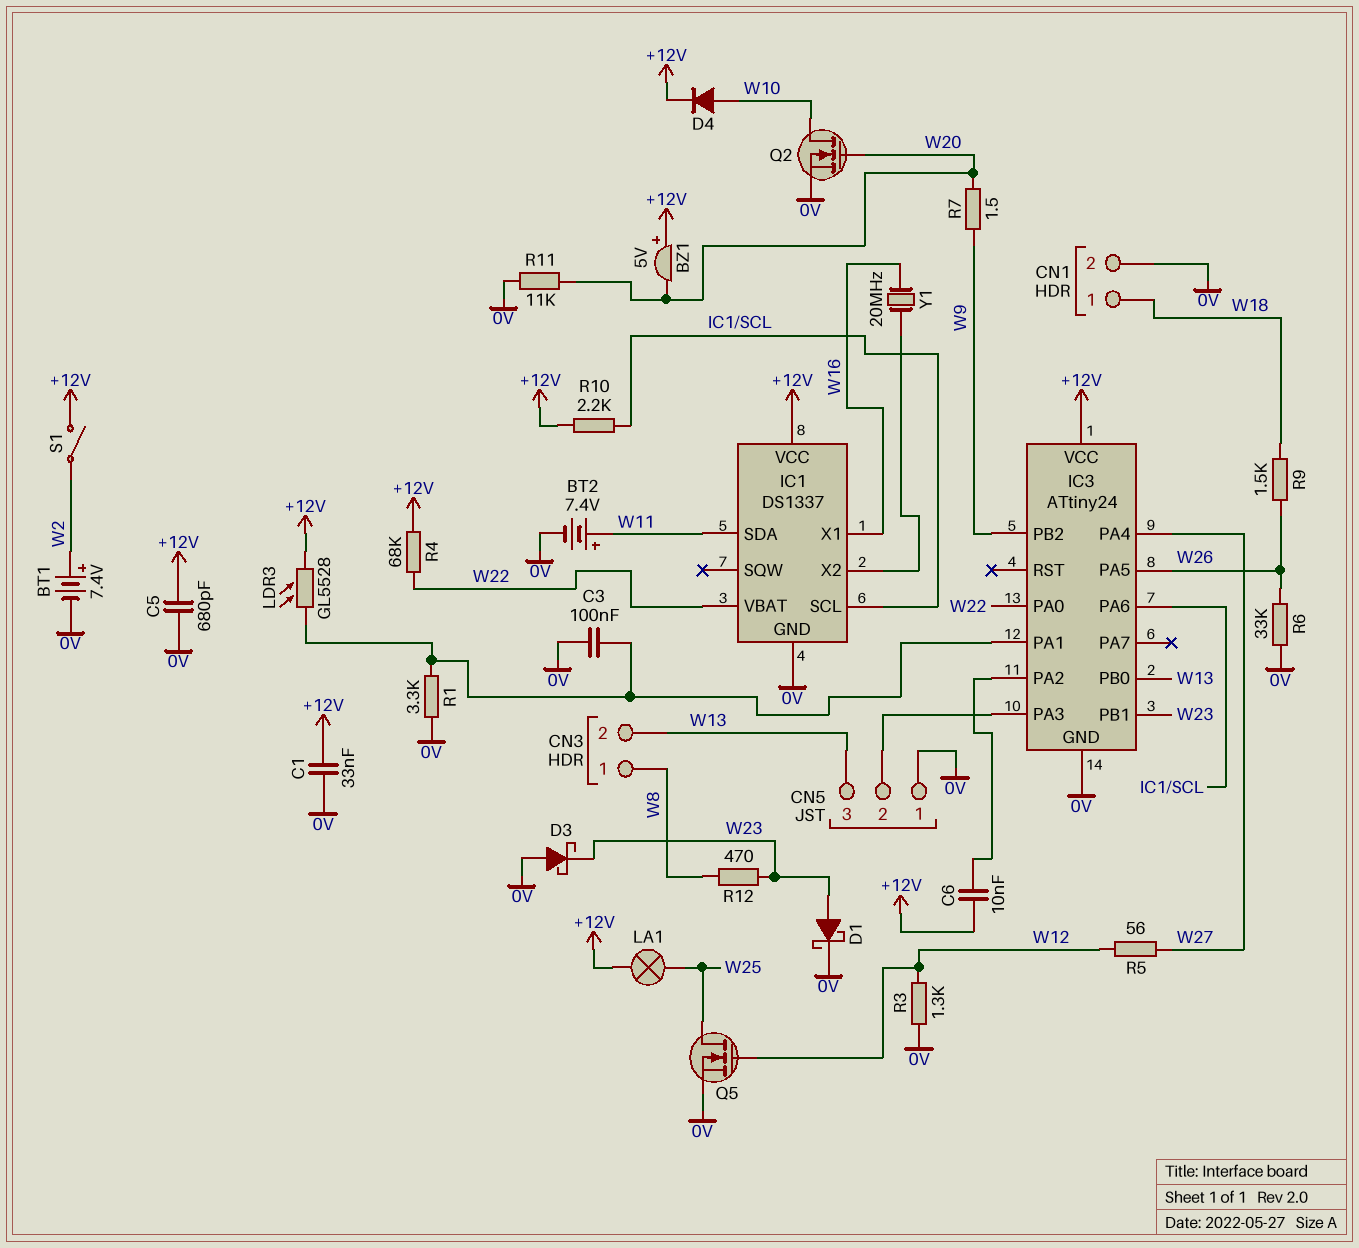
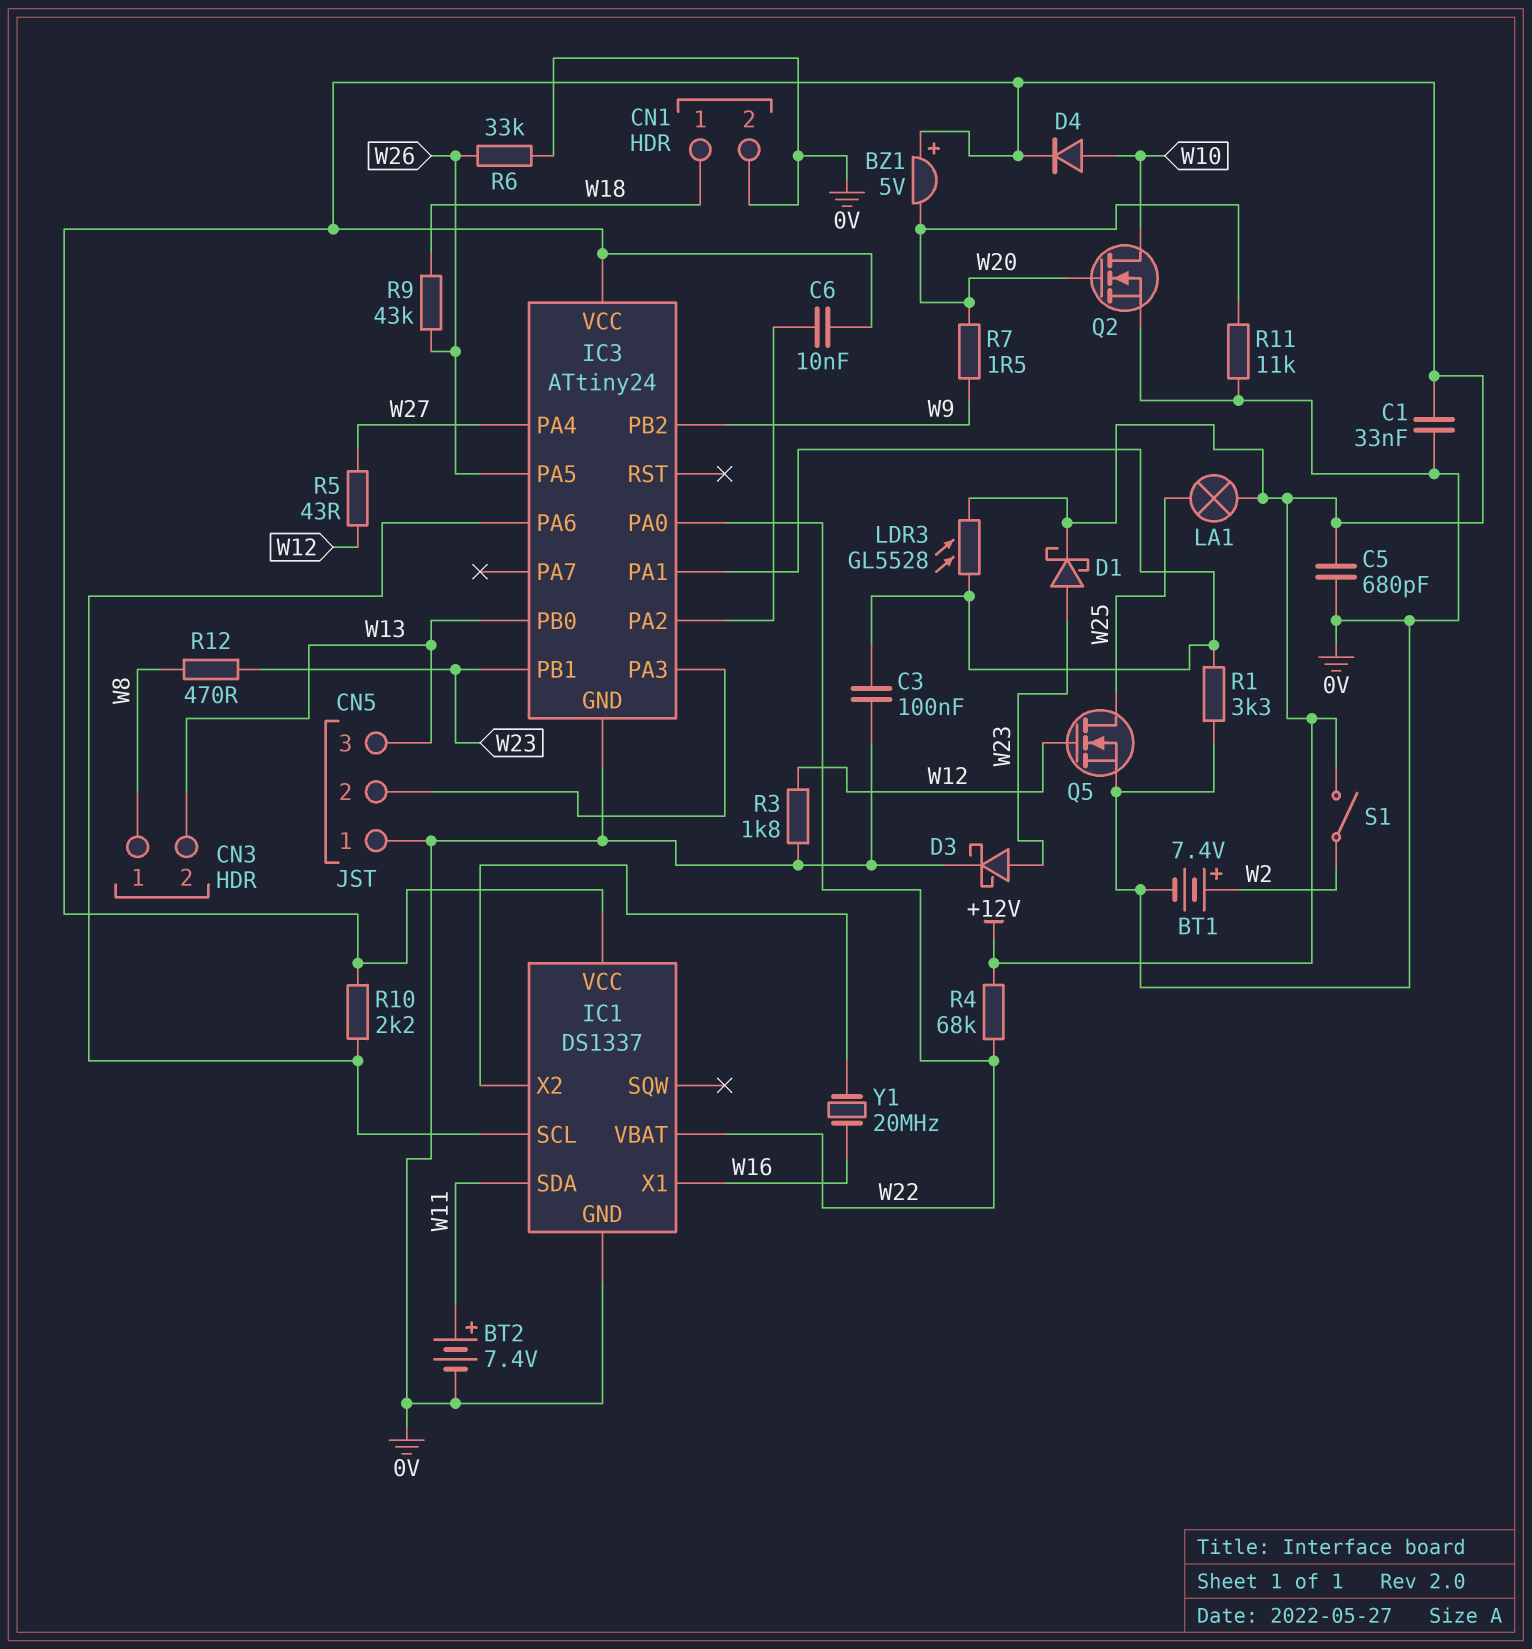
D1: schottky (A W23, K 0V) -> schottky (A W23, K +12V)
D3: schottky (A 0V, K W23) -> schottky (A W23, K 0V)
R3: 1.3k (0V, W12) -> 1.8k (0V, W12)
R5: 56 (W12, W27) -> 43 (W12, W27)
R9: 1.5k (W18, W26) -> 43k (W18, W26)

